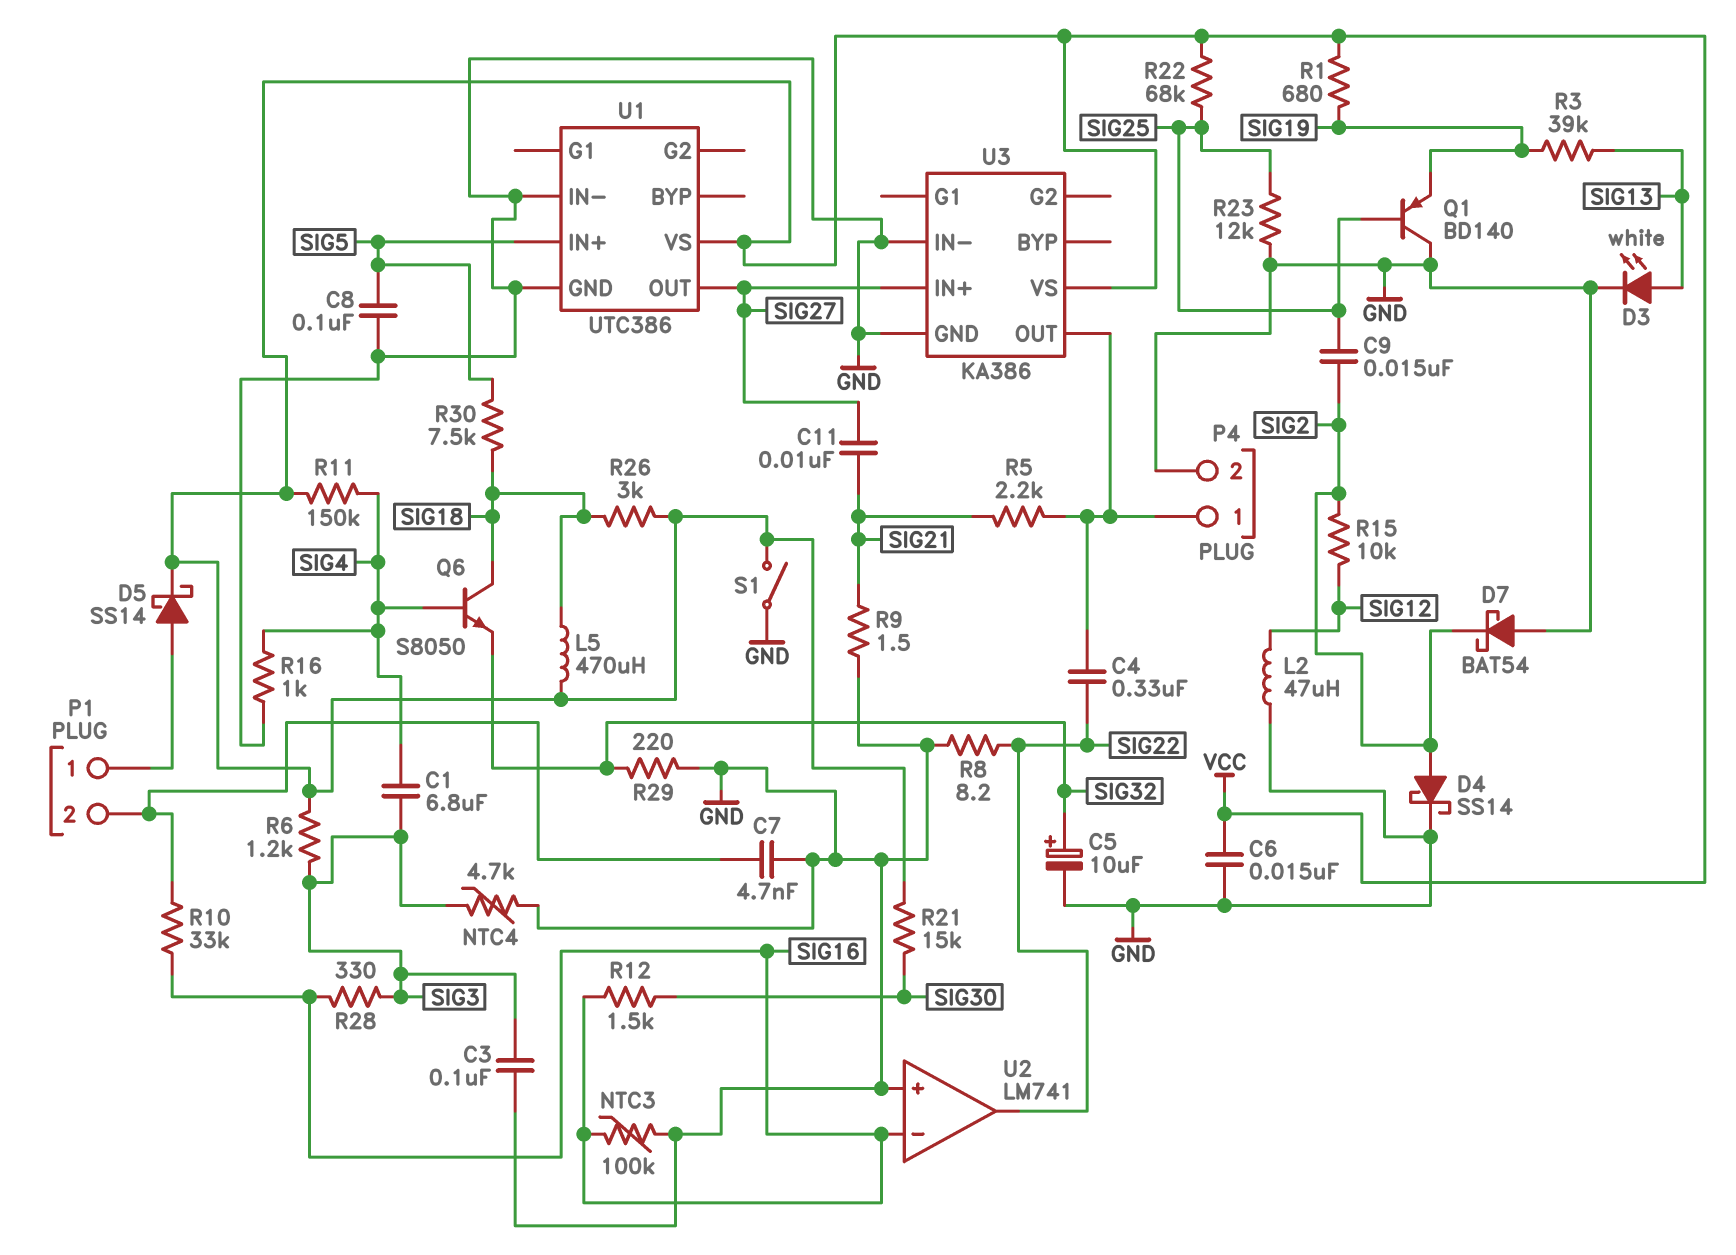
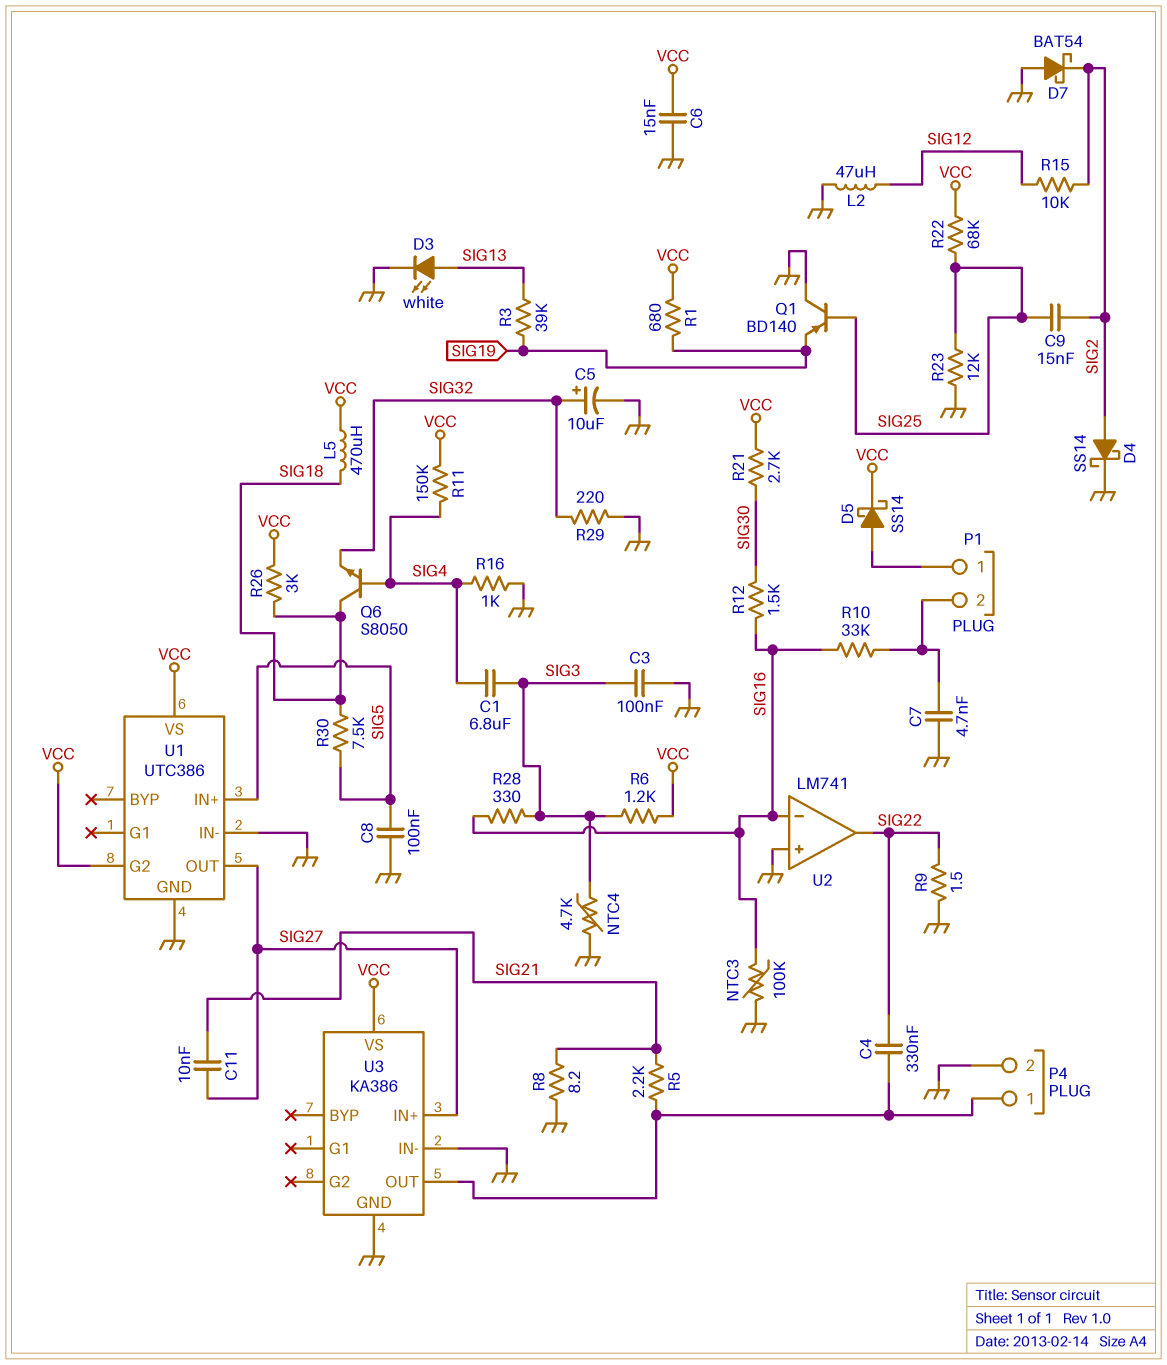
R8: 8.2 (GND, SIG22) -> 8.2 (GND, SIG21)
R9: 1.5 (GND, SIG21) -> 1.5 (GND, SIG22)
R21: 15k (SIG30, VCC) -> 2.7k (SIG30, VCC)
S1: switch (GND, VCC) -> none
U1 pin G2: none -> VCC

